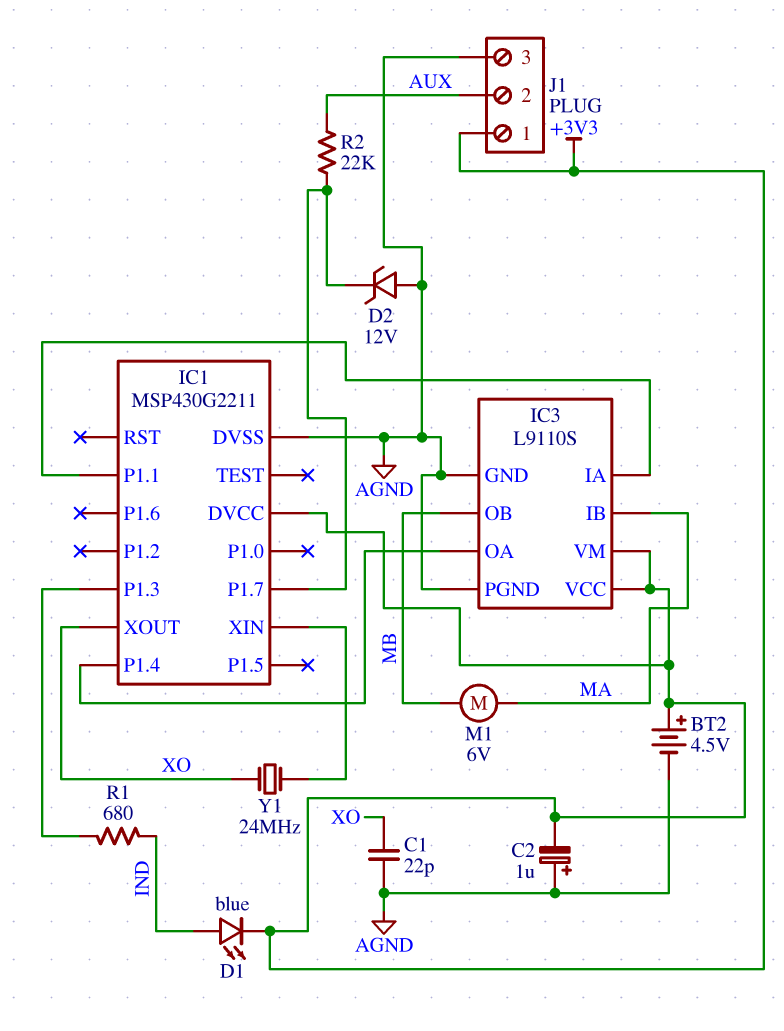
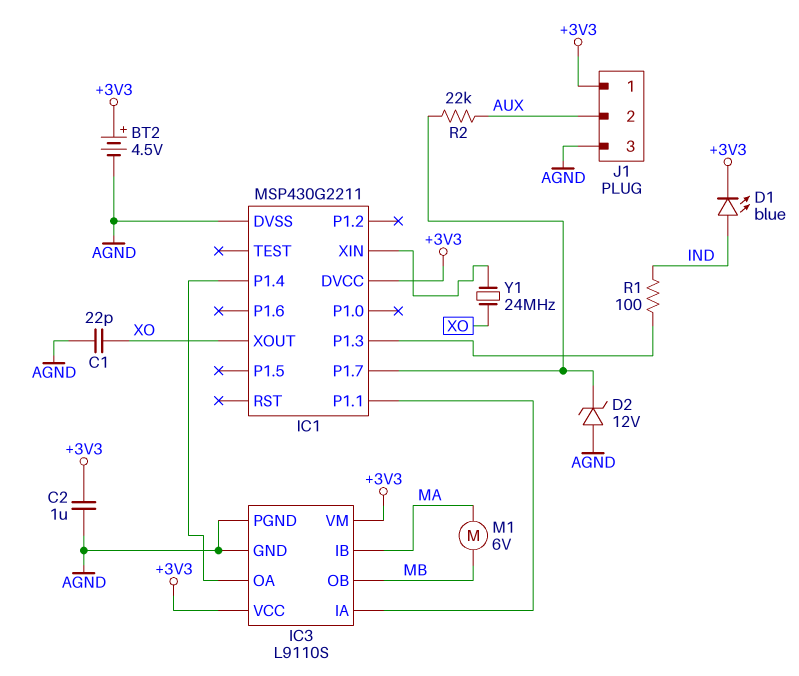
C2: 1uF (plus AGND, minus +3V3) -> 1uF (+3V3, AGND)
R1: 680 (IC1/P1.3, IND) -> 100 (IC1/P1.3, IND)

